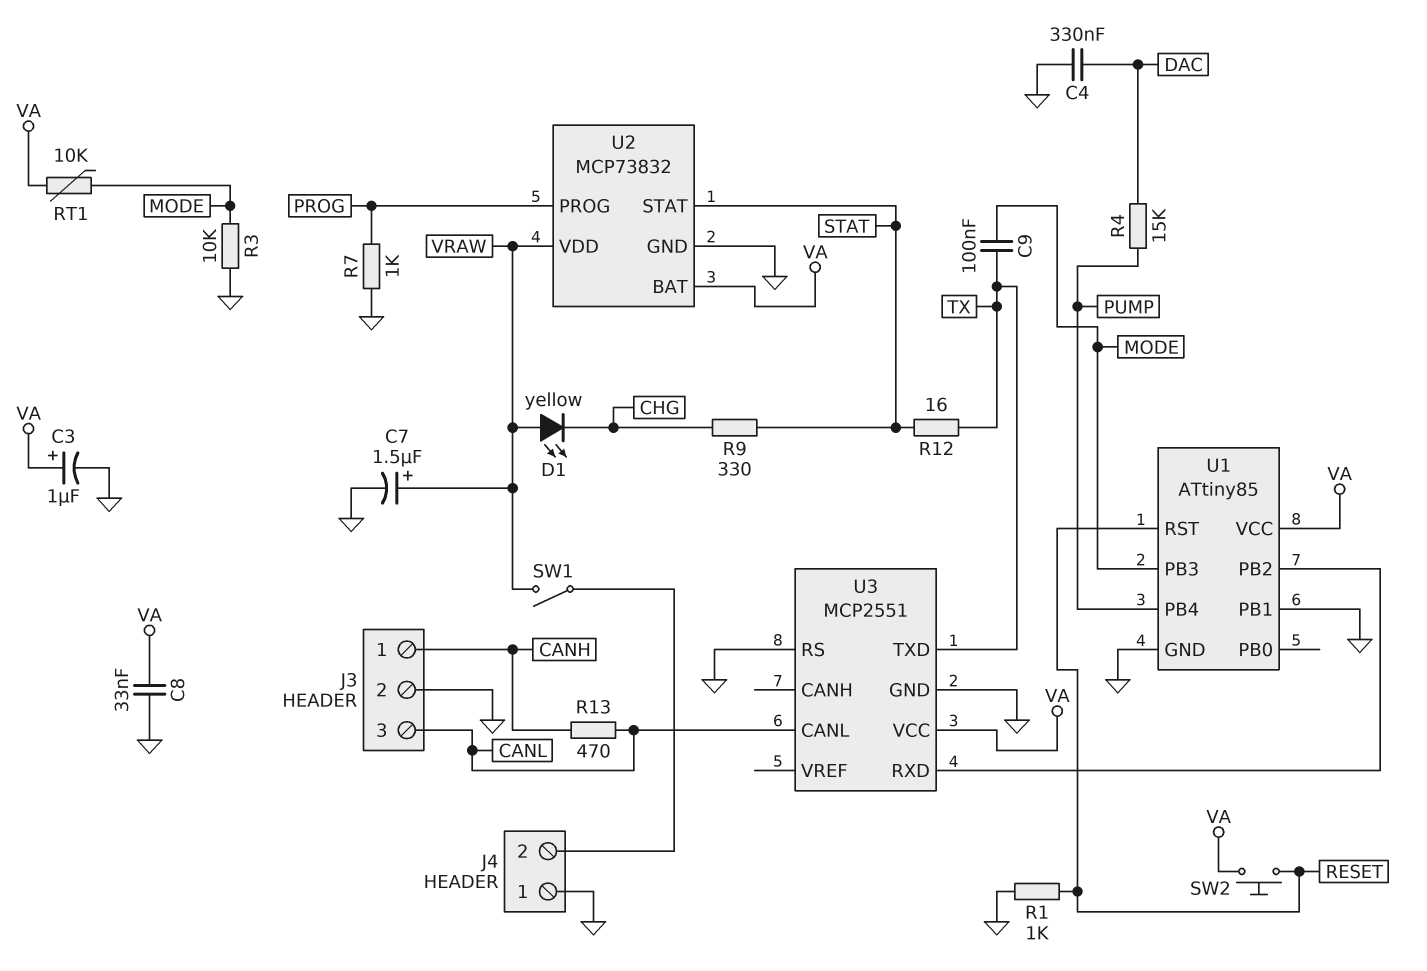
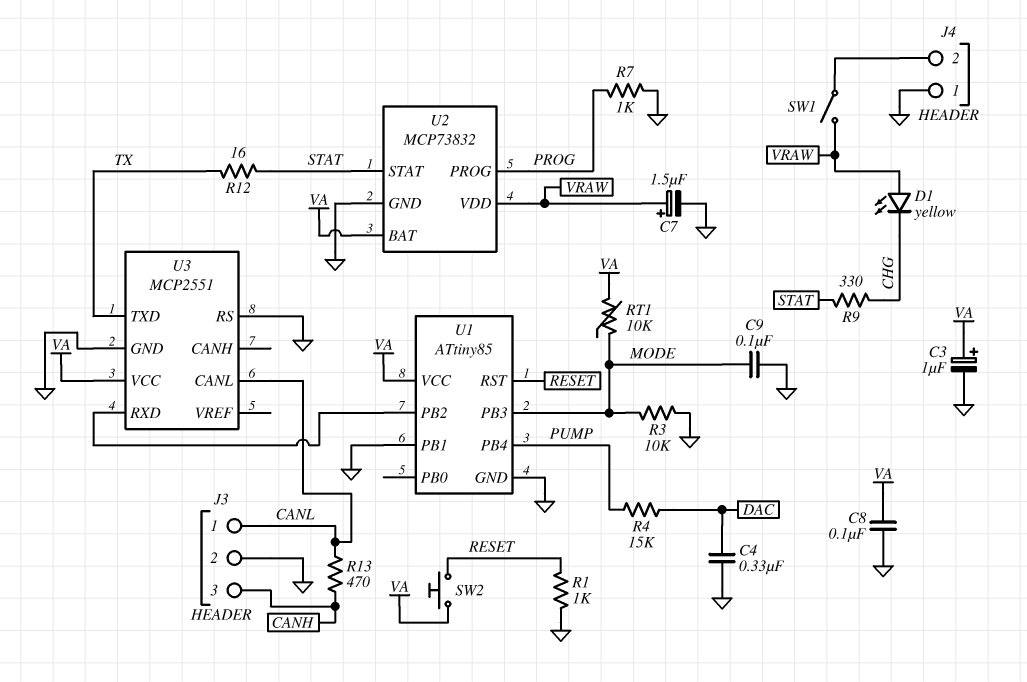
C8: 33nF (GND, VA) -> 100nF (GND, VA)
C9: 100nF (MODE, TX) -> 100nF (GND, MODE)
J3 pin 1: CANH -> CANL
J3 pin 3: CANL -> CANH

